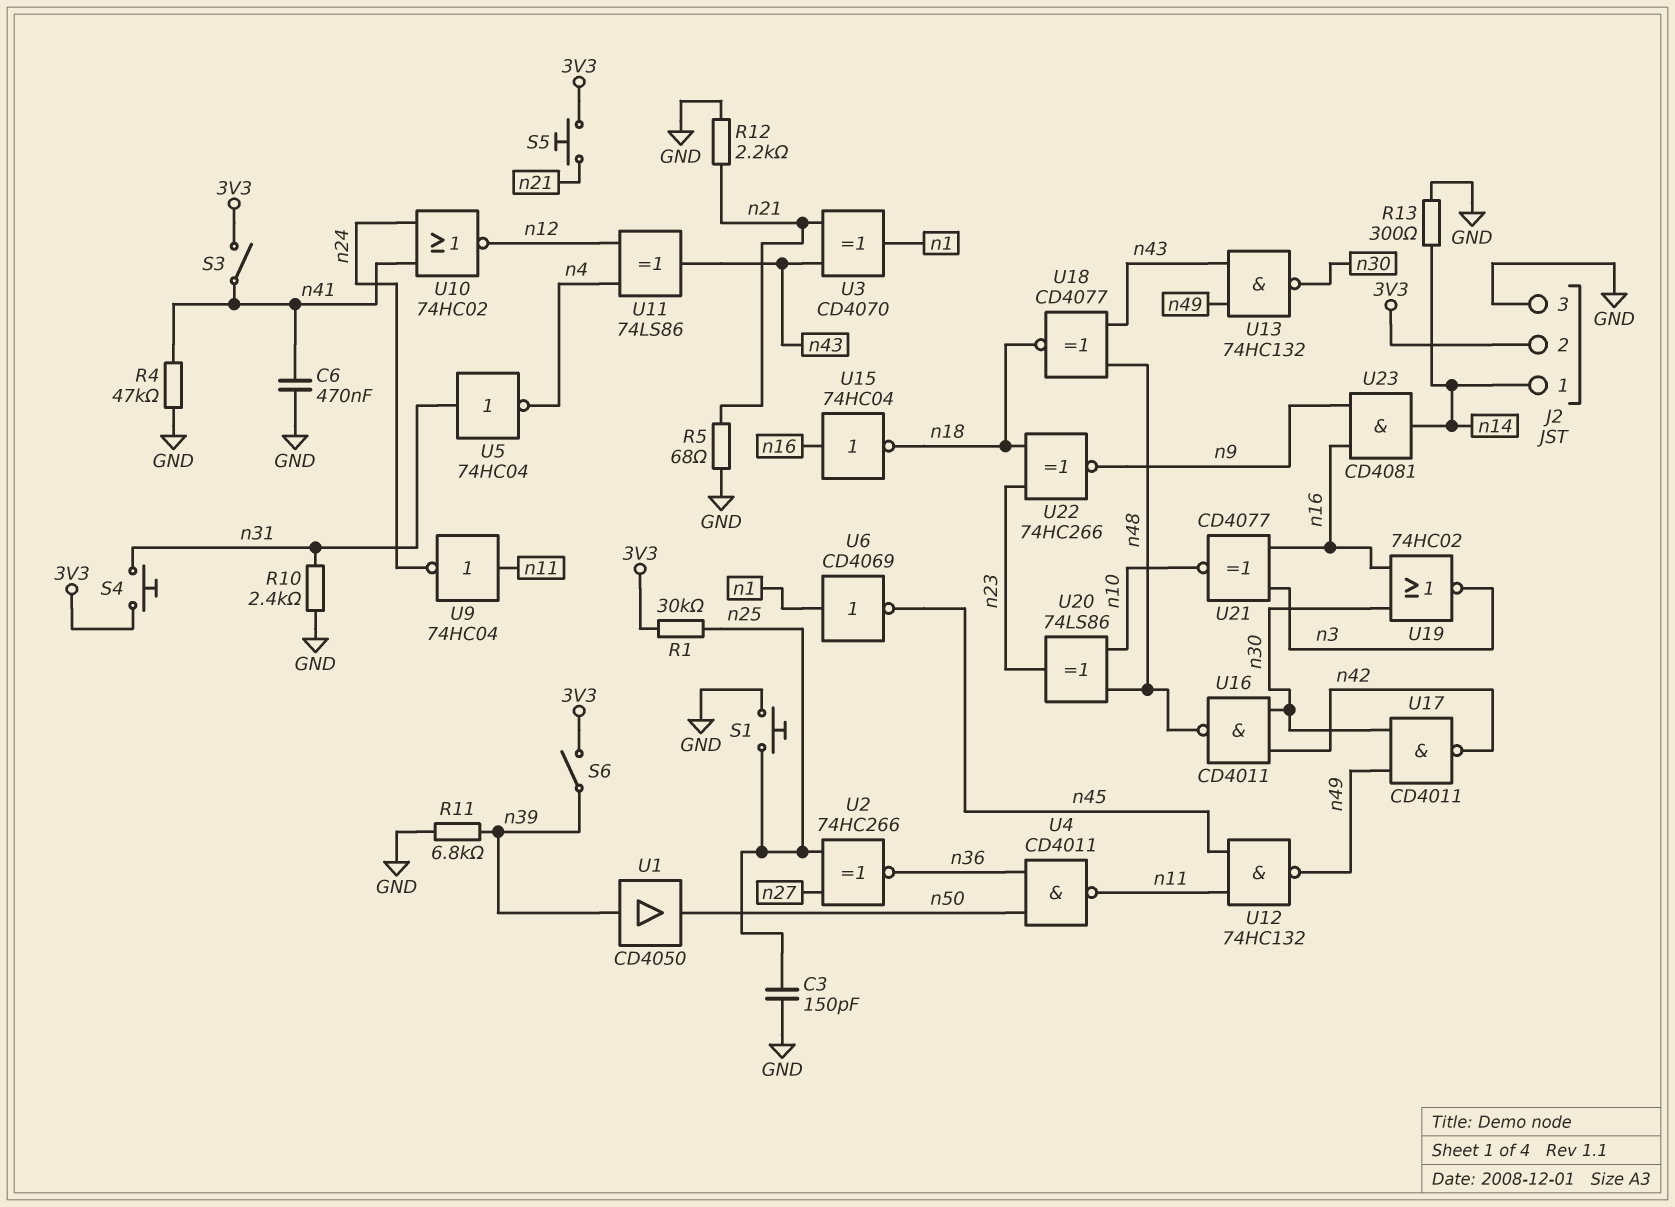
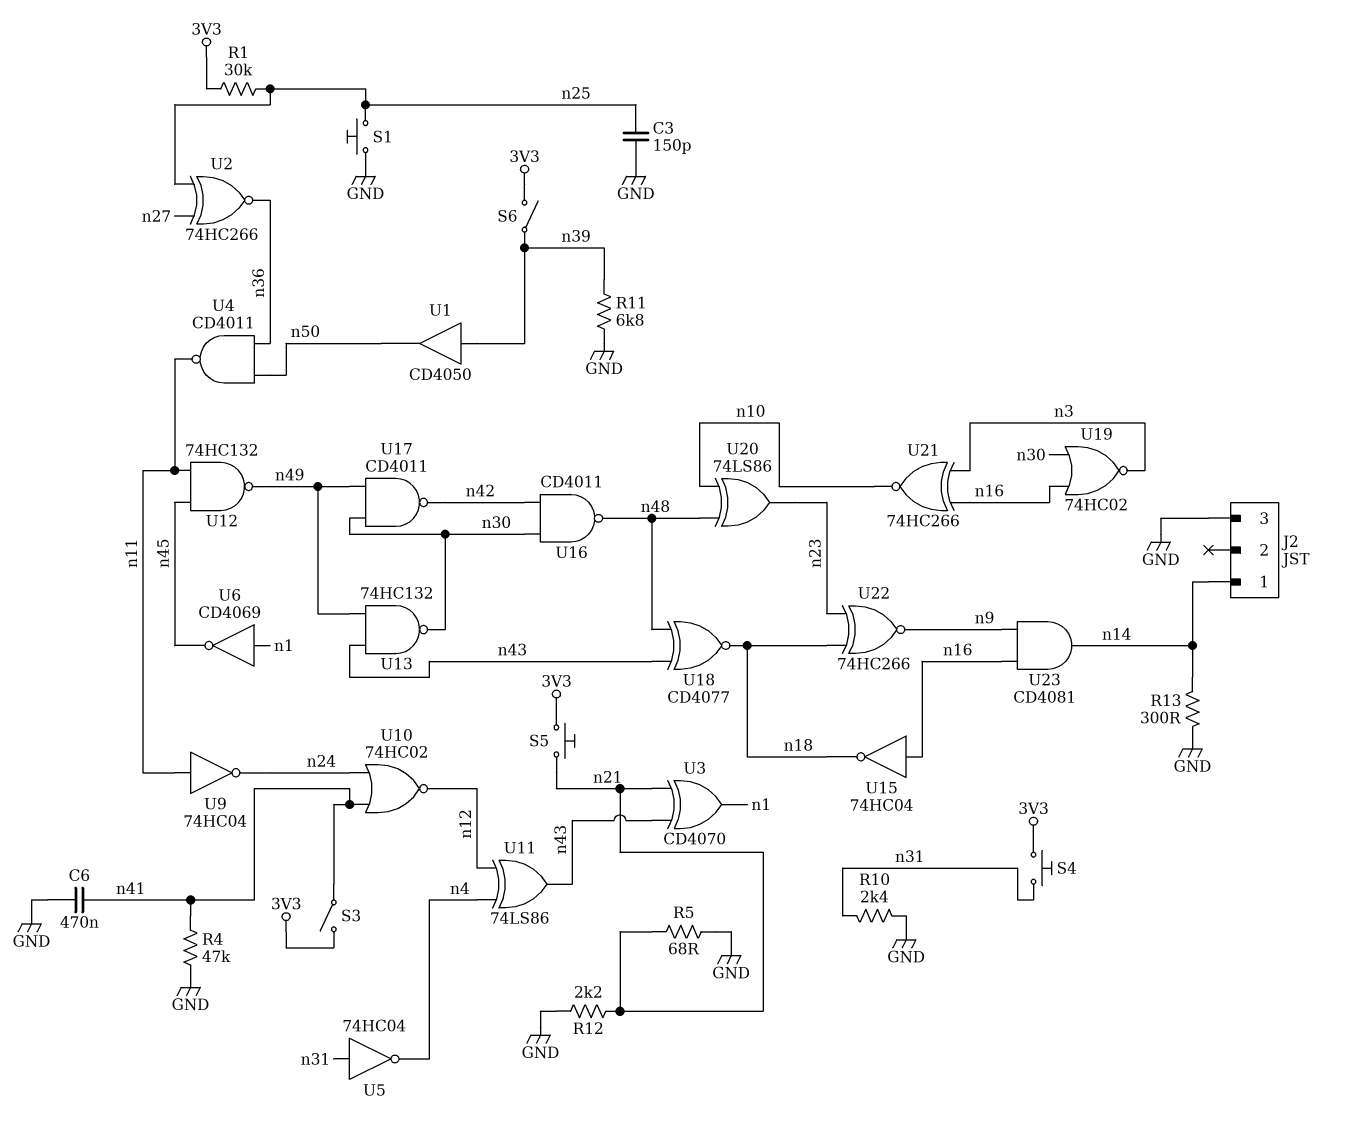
J2 pin 2: 3V3 -> none
U21: XNOR CD4077 (in n3, in n16, out n10) -> XNOR 74HC266 (in n3, in n16, out n10)

